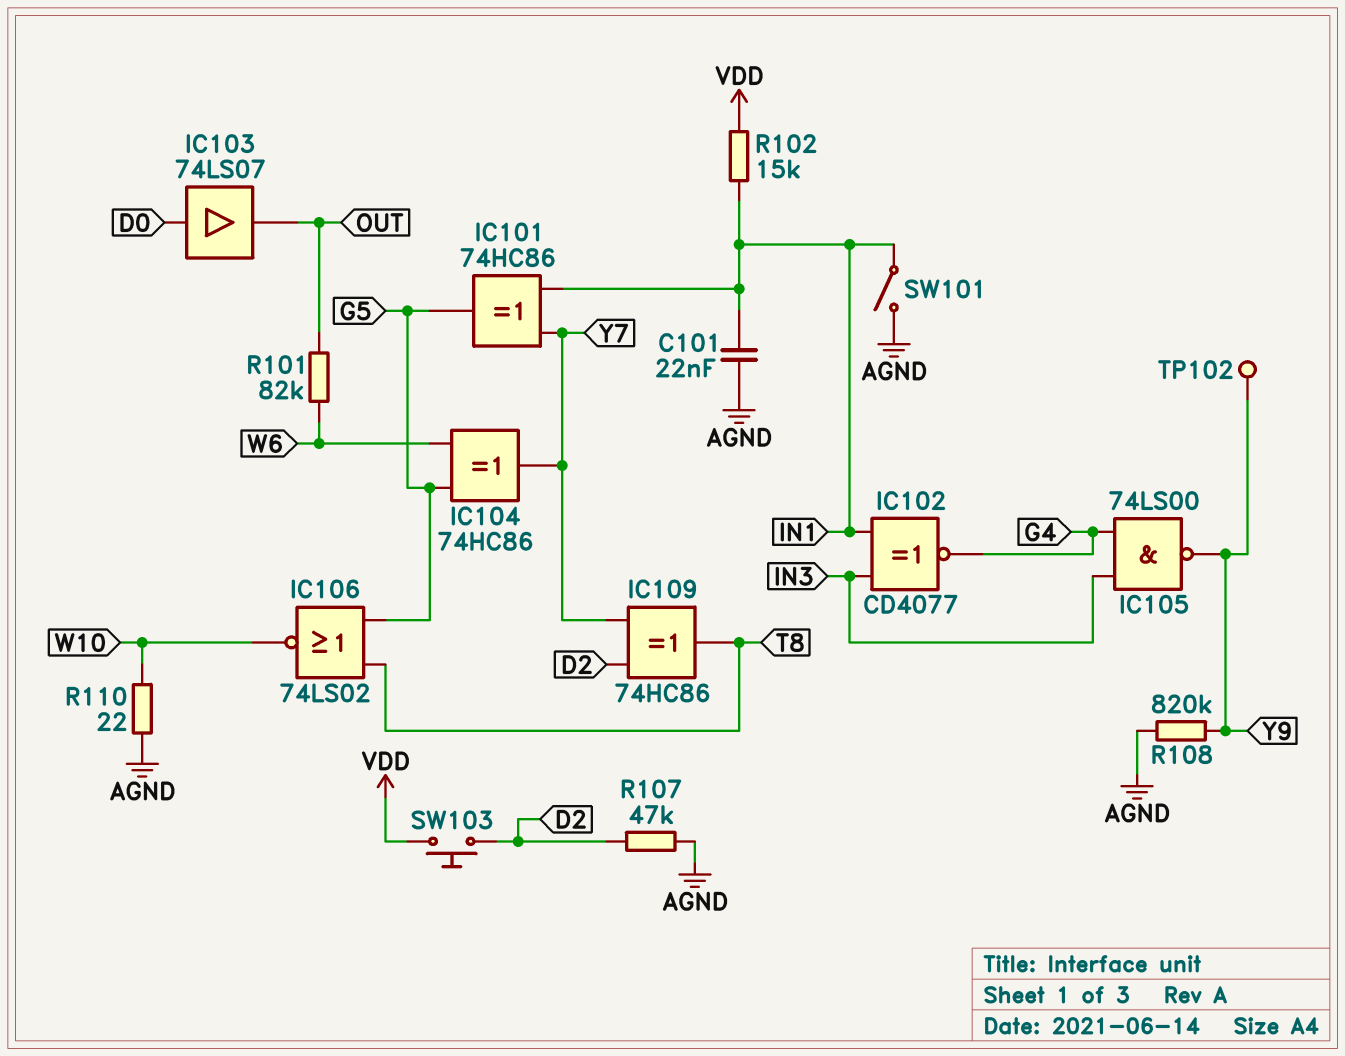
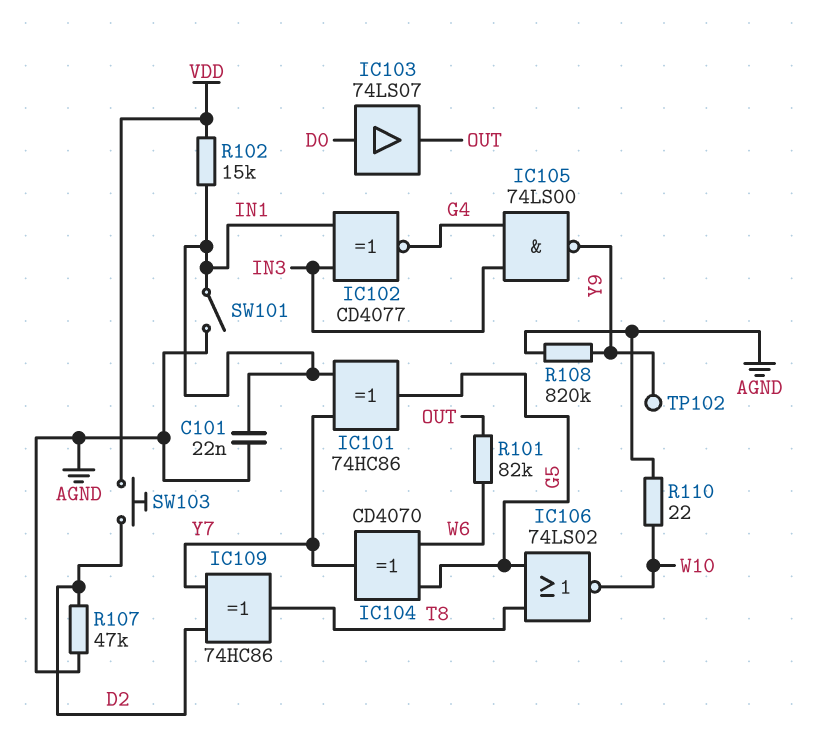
IC104: XOR 74HC86 (in G5, in W6, out Y7) -> XOR CD4070 (in G5, in W6, out Y7)

